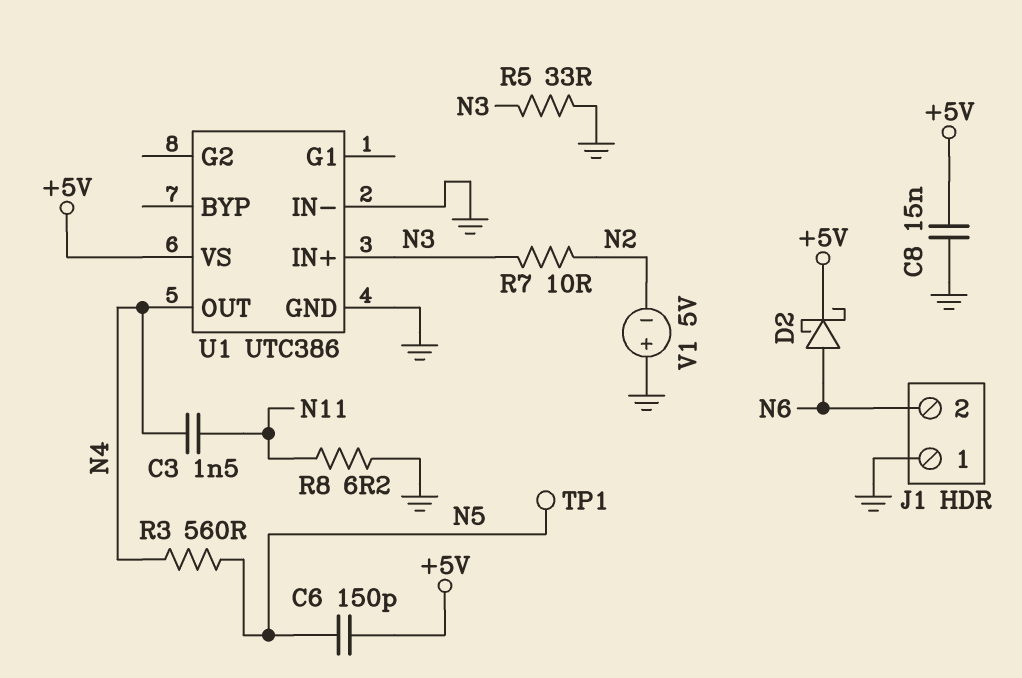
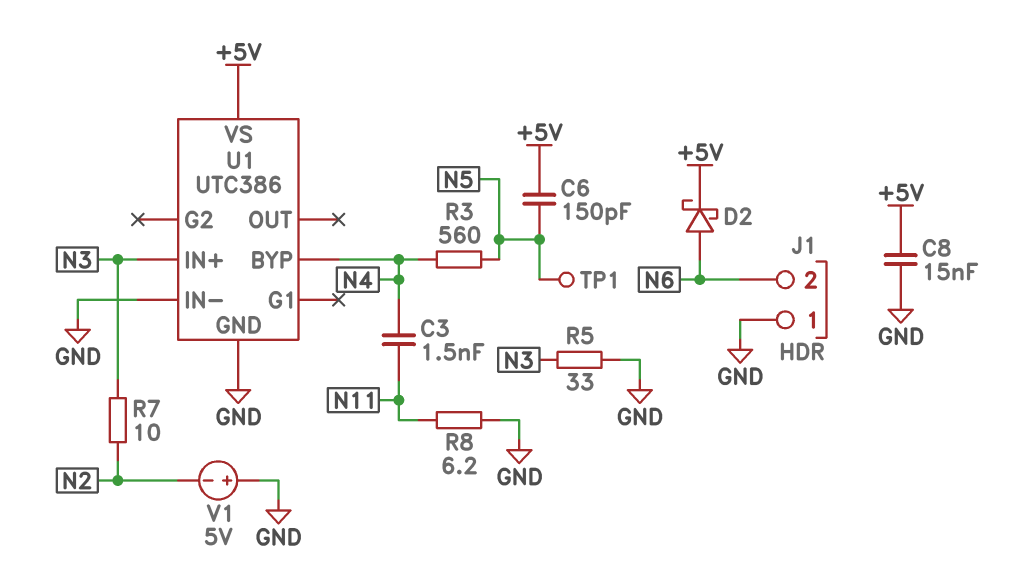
U1 pin BYP: none -> N4
U1 pin OUT: N4 -> none

